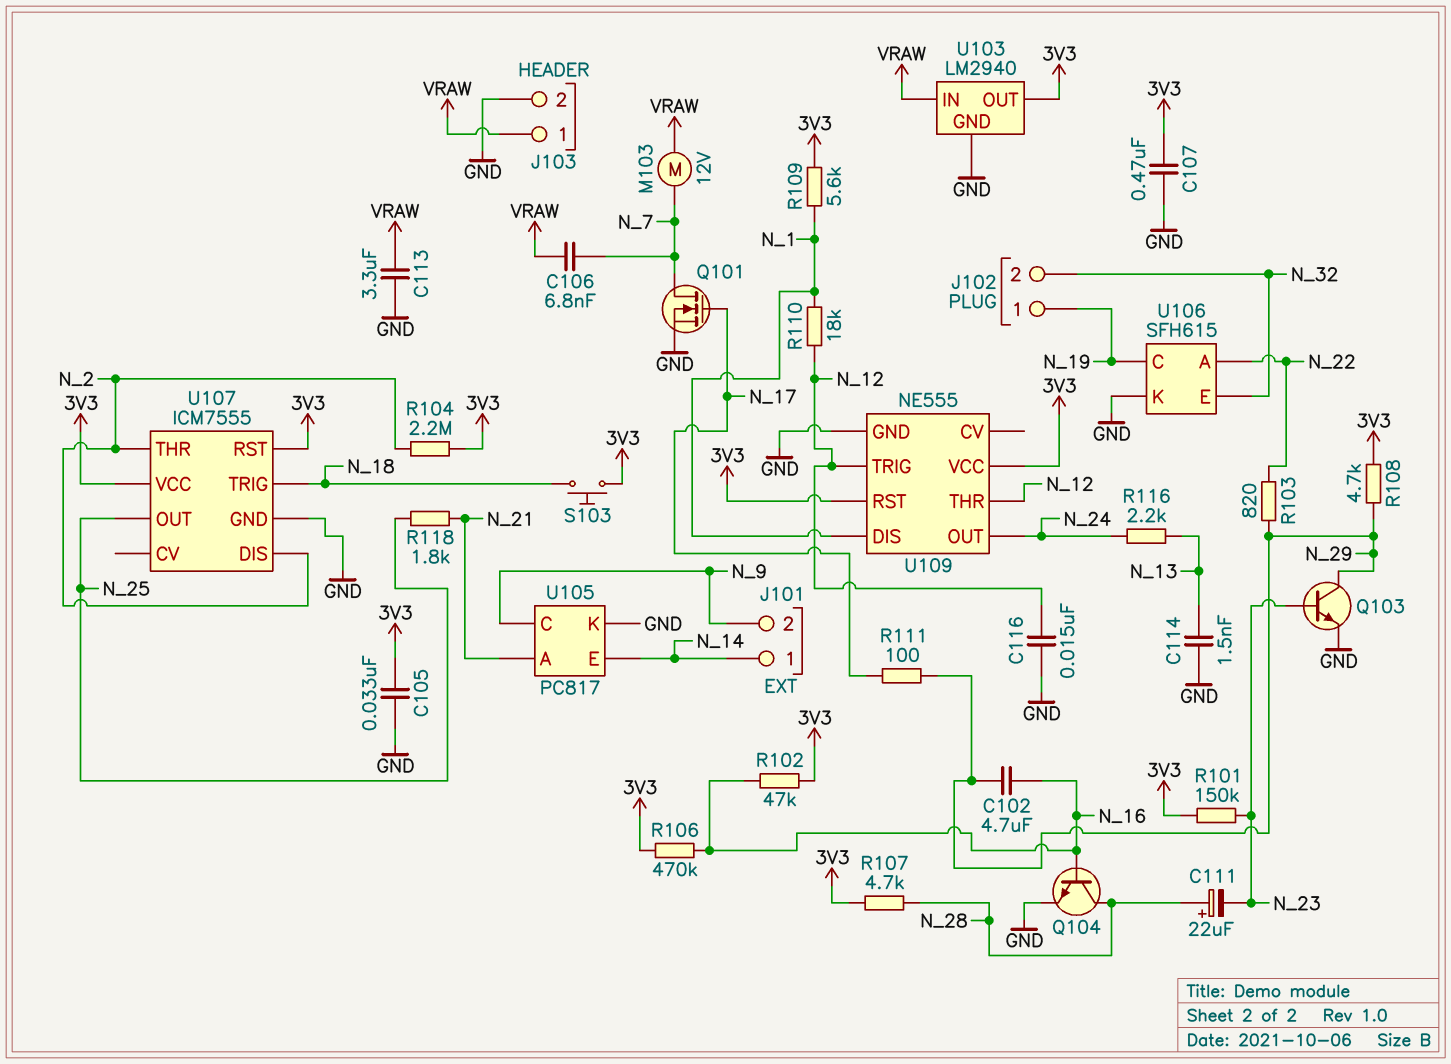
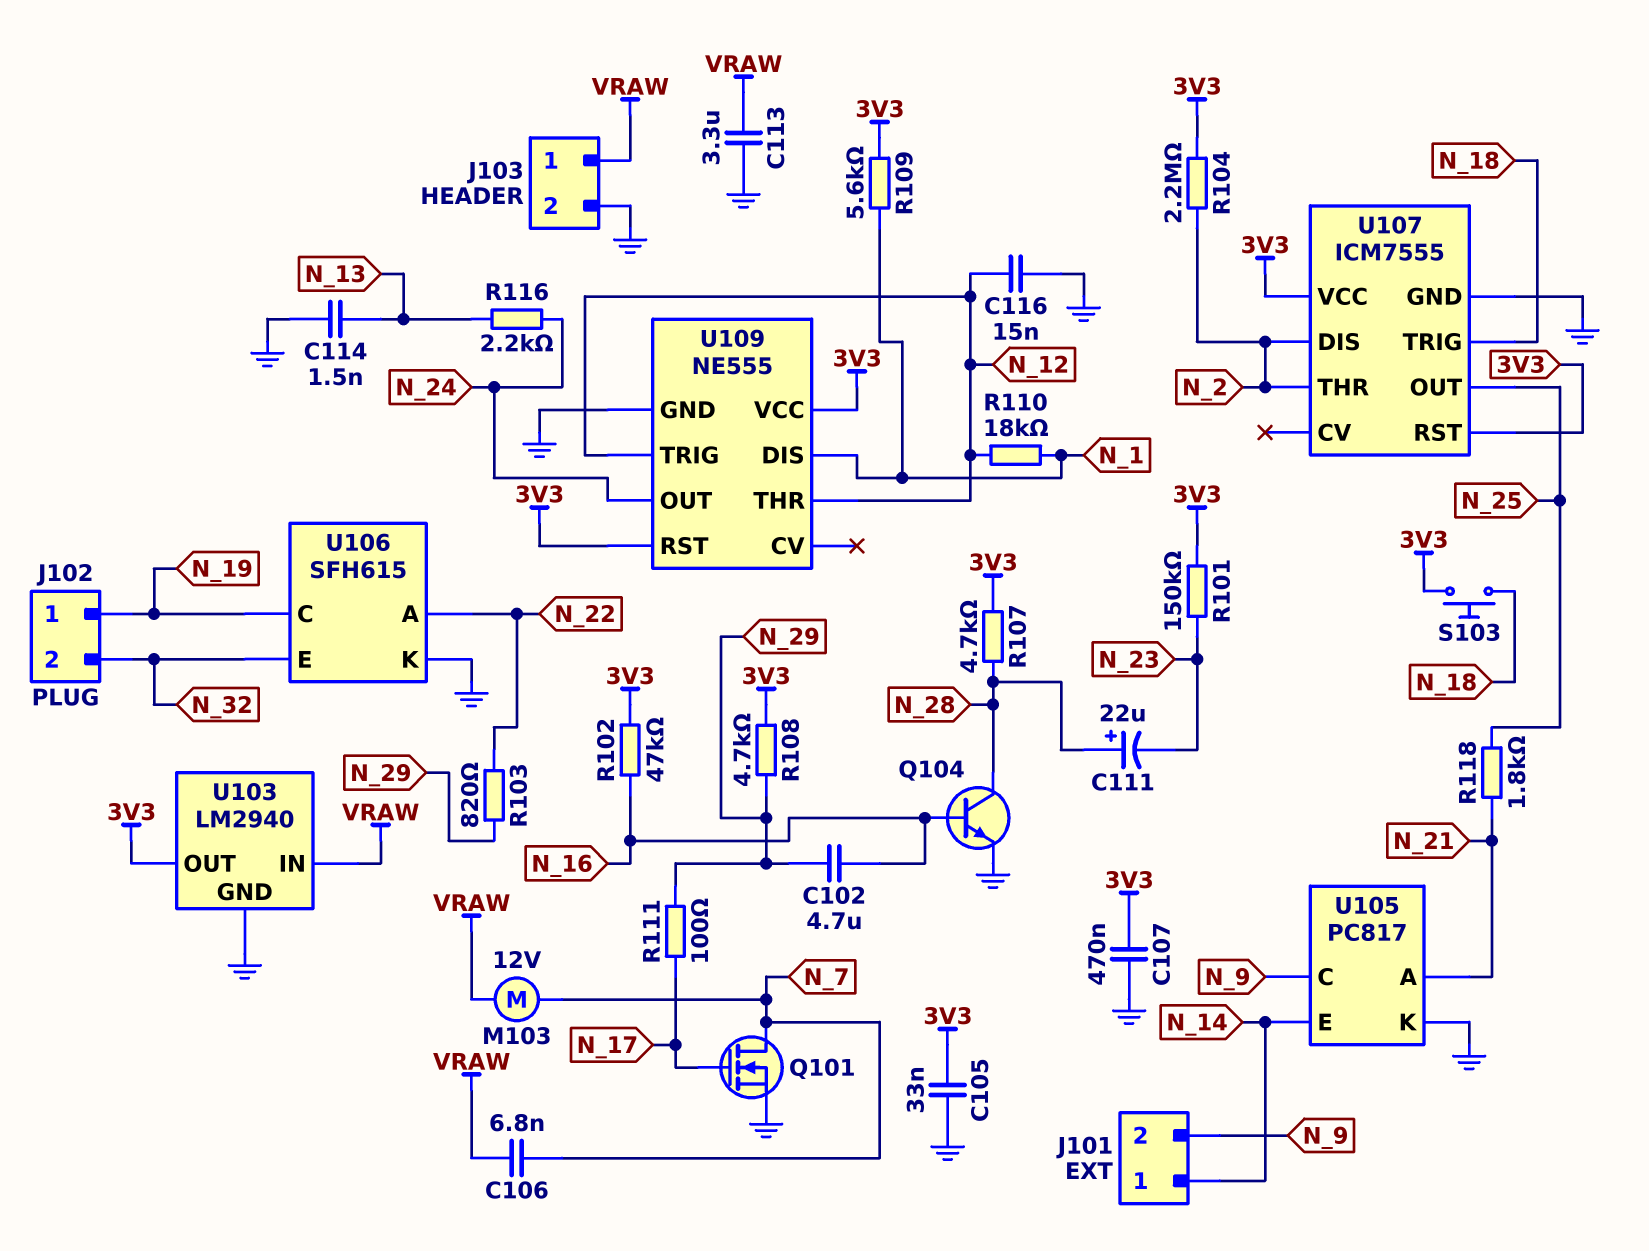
Q103: NPN (B N_23, C N_29, E GND) -> none
R106: 470k (3V3, N_16) -> none

